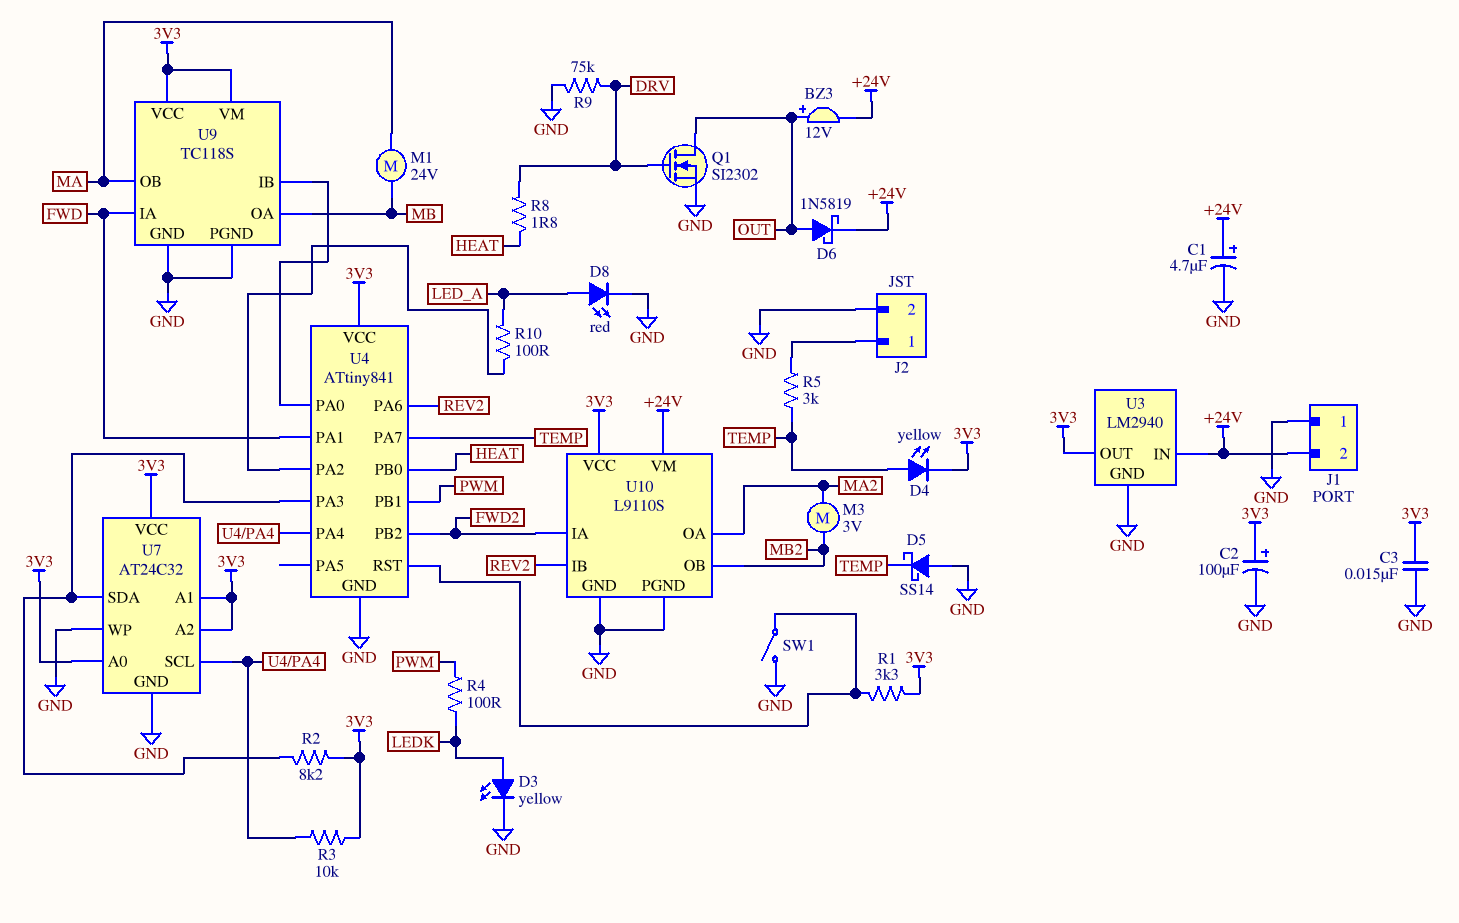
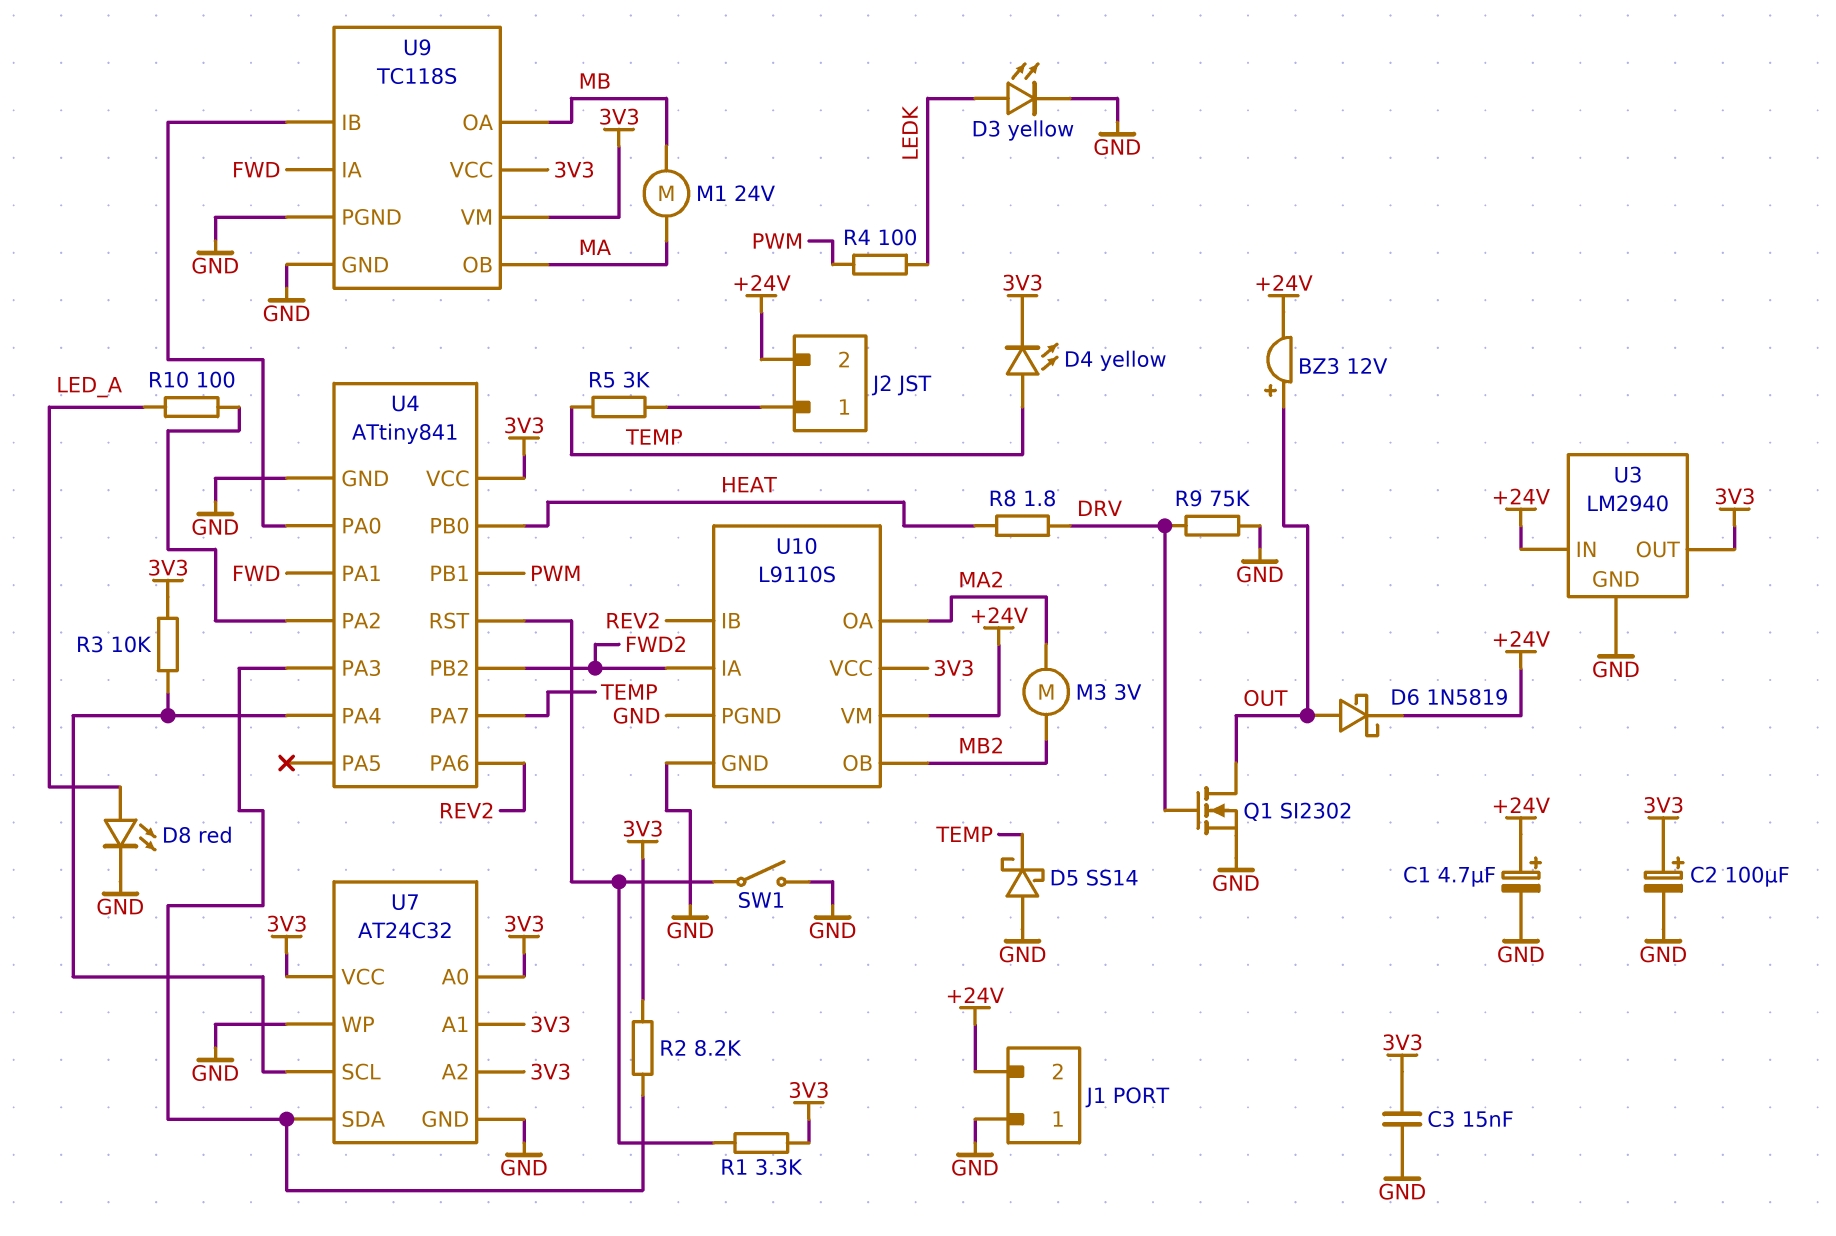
J2 pin 2: GND -> +24V

